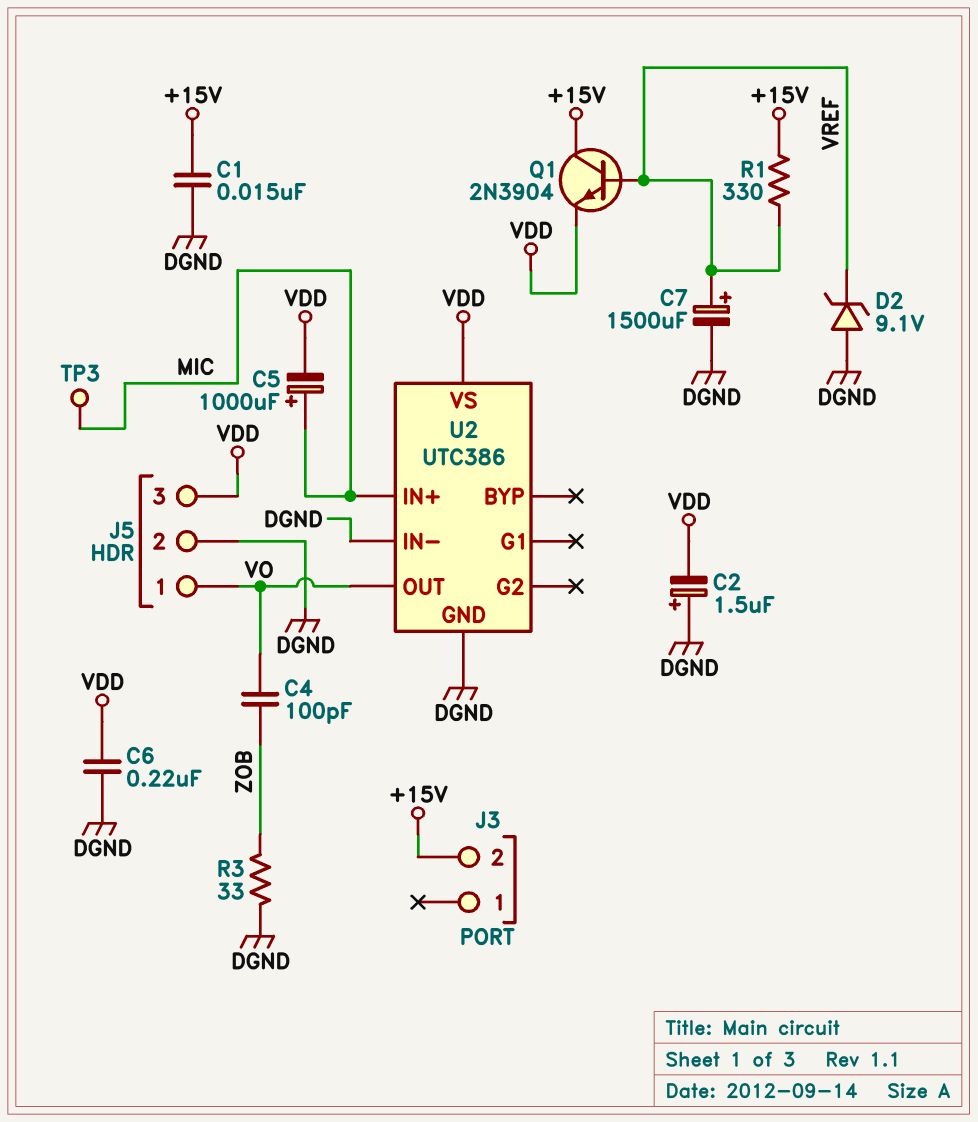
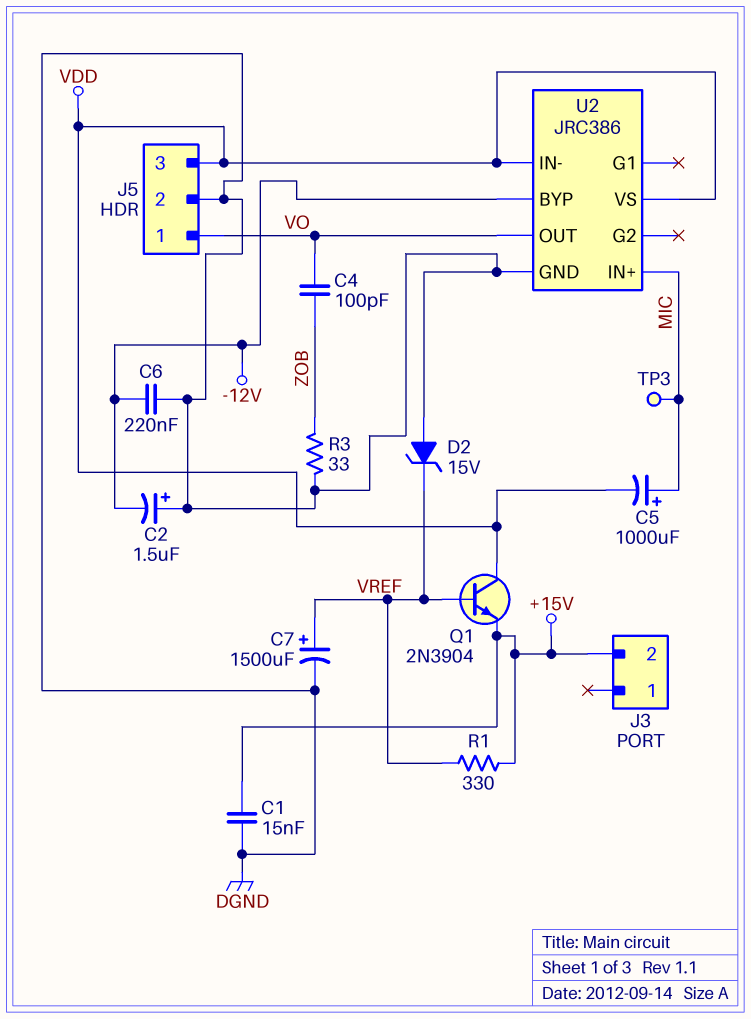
C2: 1.5uF (plus DGND, minus VDD) -> 1.5uF (plus DGND, minus -12V)
C6: 220nF (DGND, VDD) -> 220nF (-12V, DGND)
D2: zener 9.1V (A DGND, K VREF) -> zener 15V (A DGND, K VREF)
Q1: NPN 2N3904 (B VREF, C +15V, E VDD) -> NPN 2N3904 (B VREF, C VDD, E +15V)
U2: UTC386 -> JRC386
U2 pin BYP: none -> -12V
U2 pin IN-: DGND -> VDD

